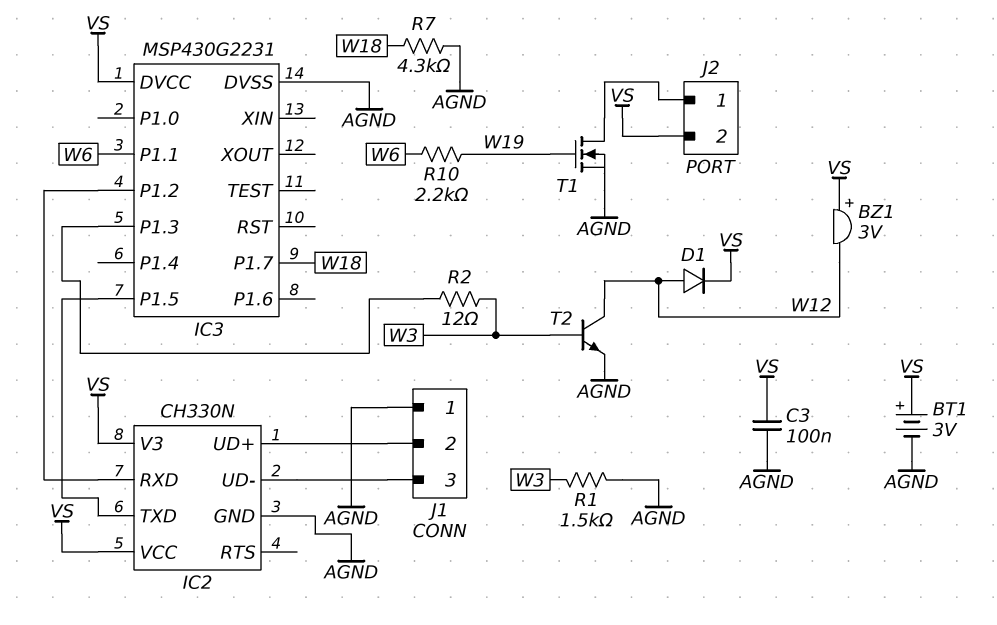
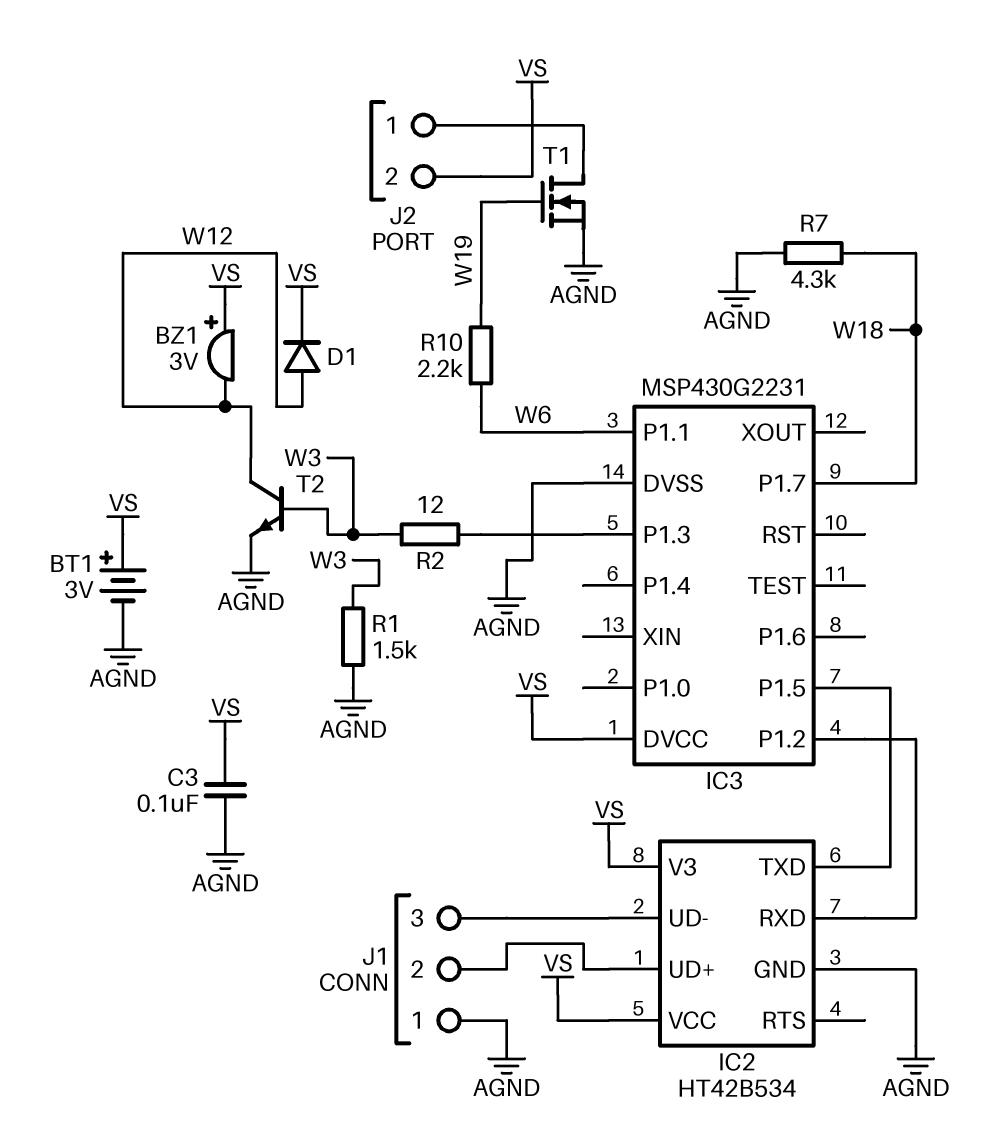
IC2: CH330N -> HT42B534

